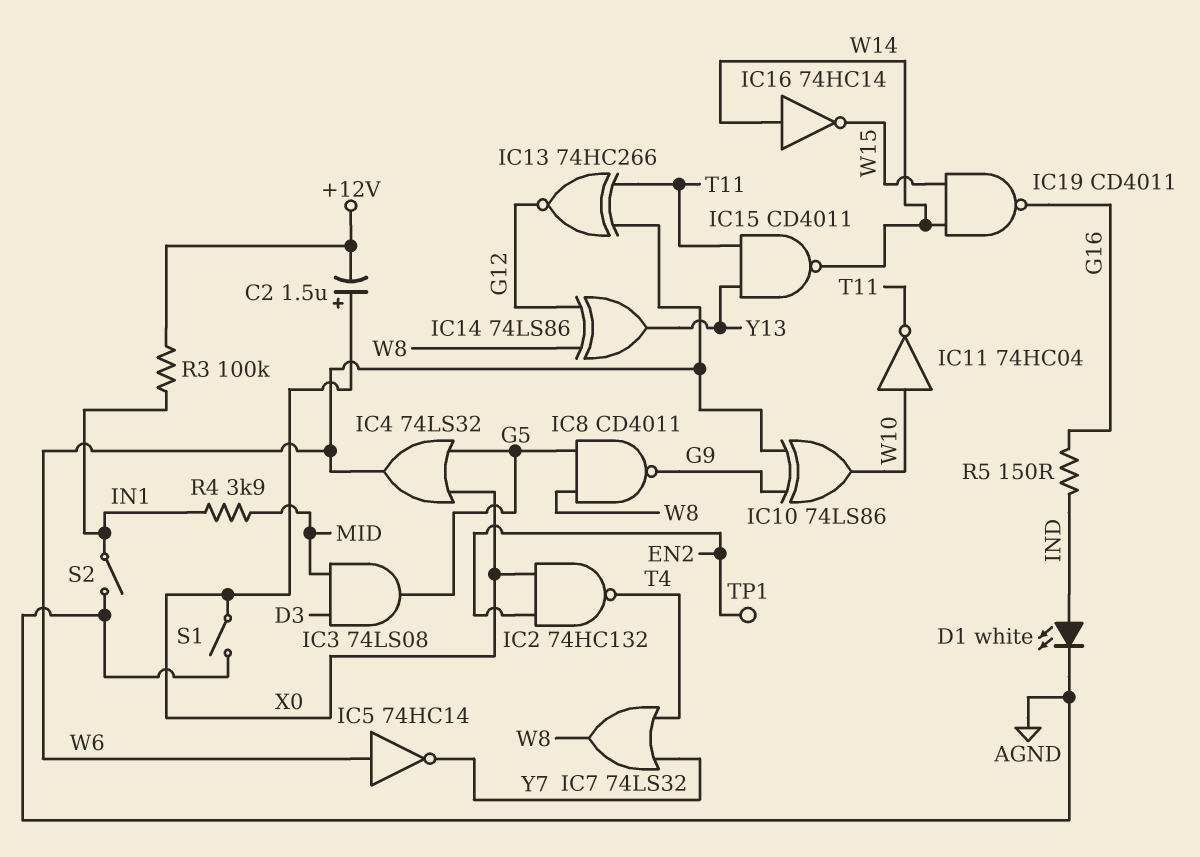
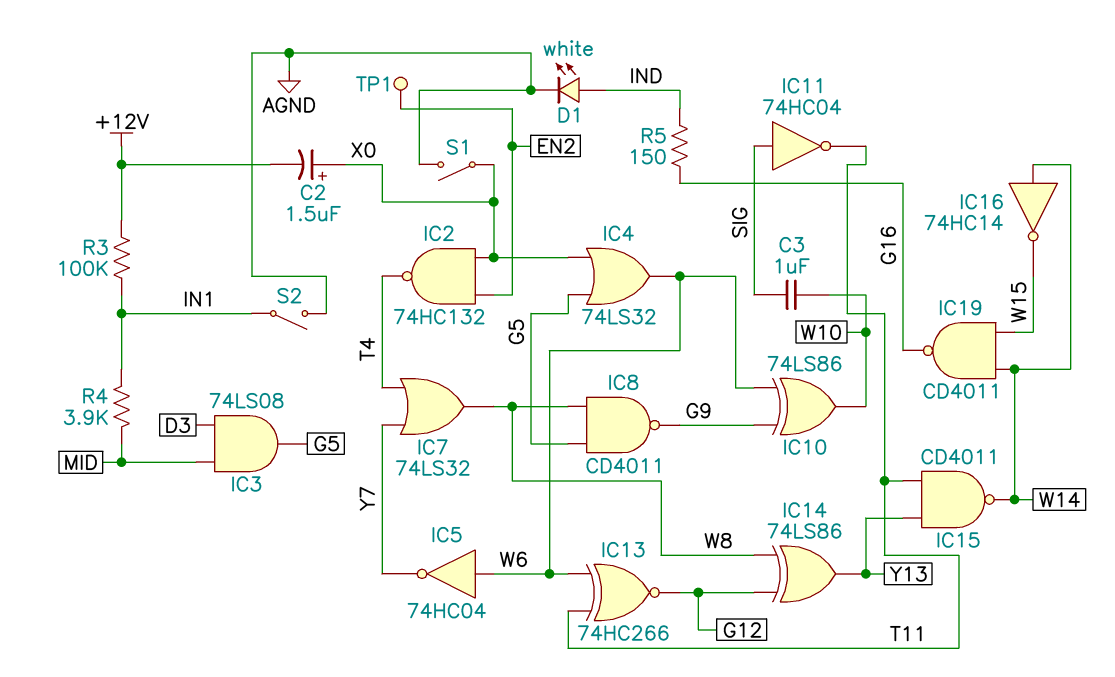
C3: none -> 1uF (SIG, W10)
IC5: NOT 74HC14 (in W6, out Y7) -> NOT 74HC04 (in W6, out Y7)
IC11: NOT 74HC04 (in W10, out T11) -> NOT 74HC04 (in SIG, out T11)

